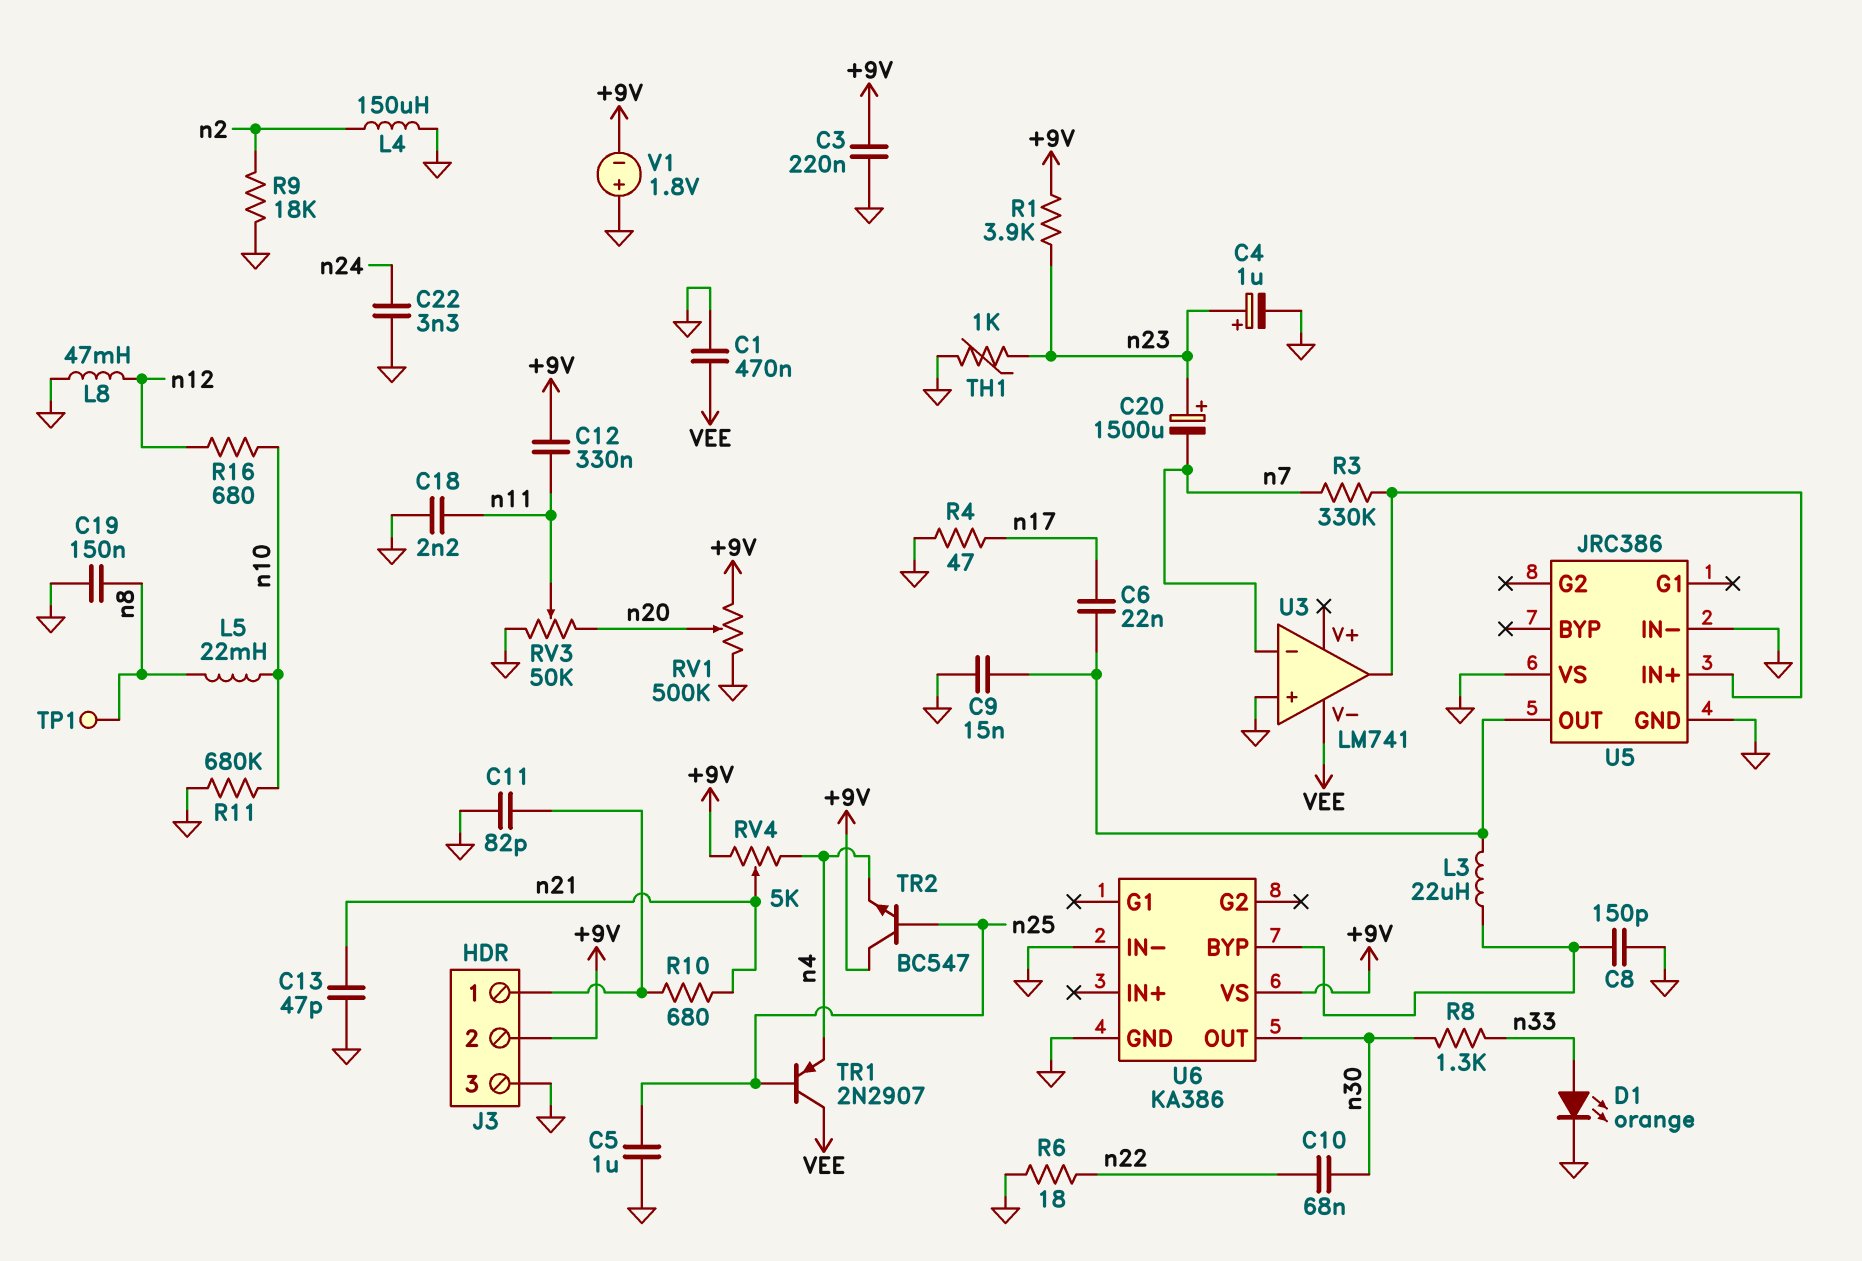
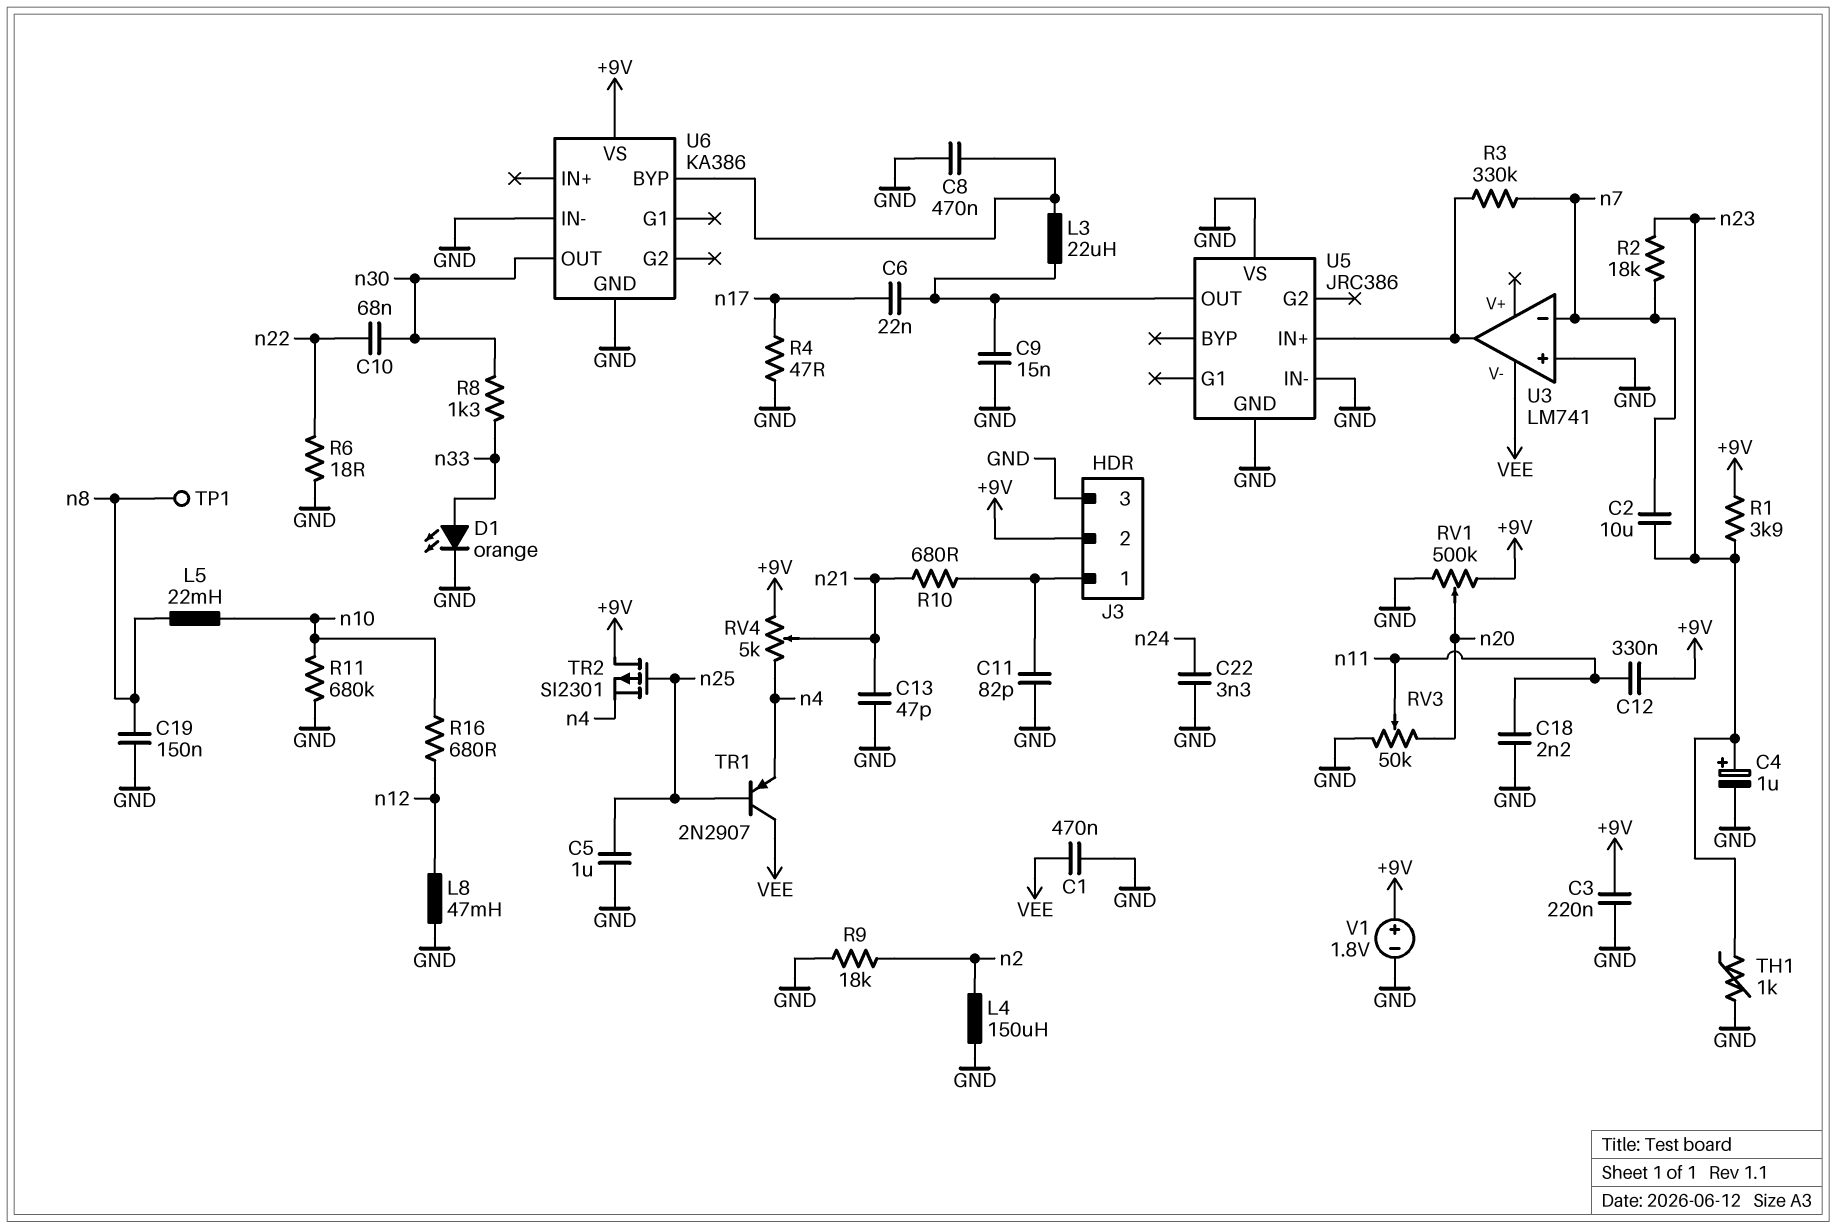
C2: none -> 10uF (n7, n23)
C8: 150pF (GND, U6/BYP) -> 470nF (GND, U6/BYP)
C20: 1500uF (plus n23, minus n7) -> none
R2: none -> 18k (n7, n23)
TR2: NPN BC547 (B n25, C +9V, E n4) -> PMOS SI2301 (G n25, D +9V, S n4)
V1: 1.8V (plus GND, minus +9V) -> 1.8V (plus +9V, minus GND)

